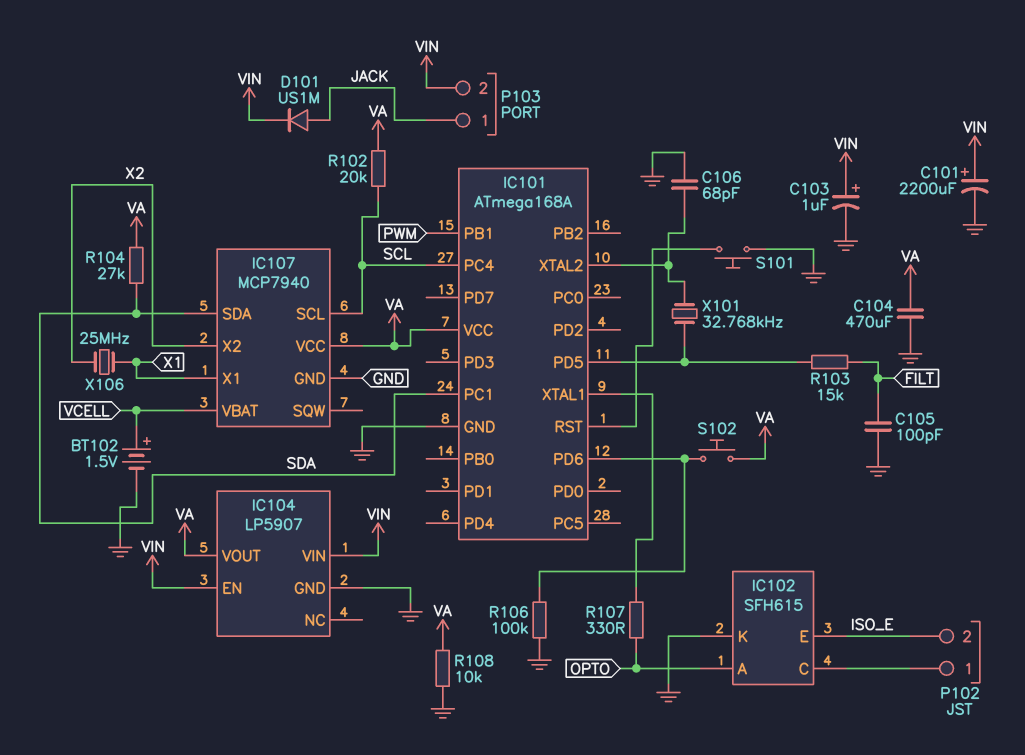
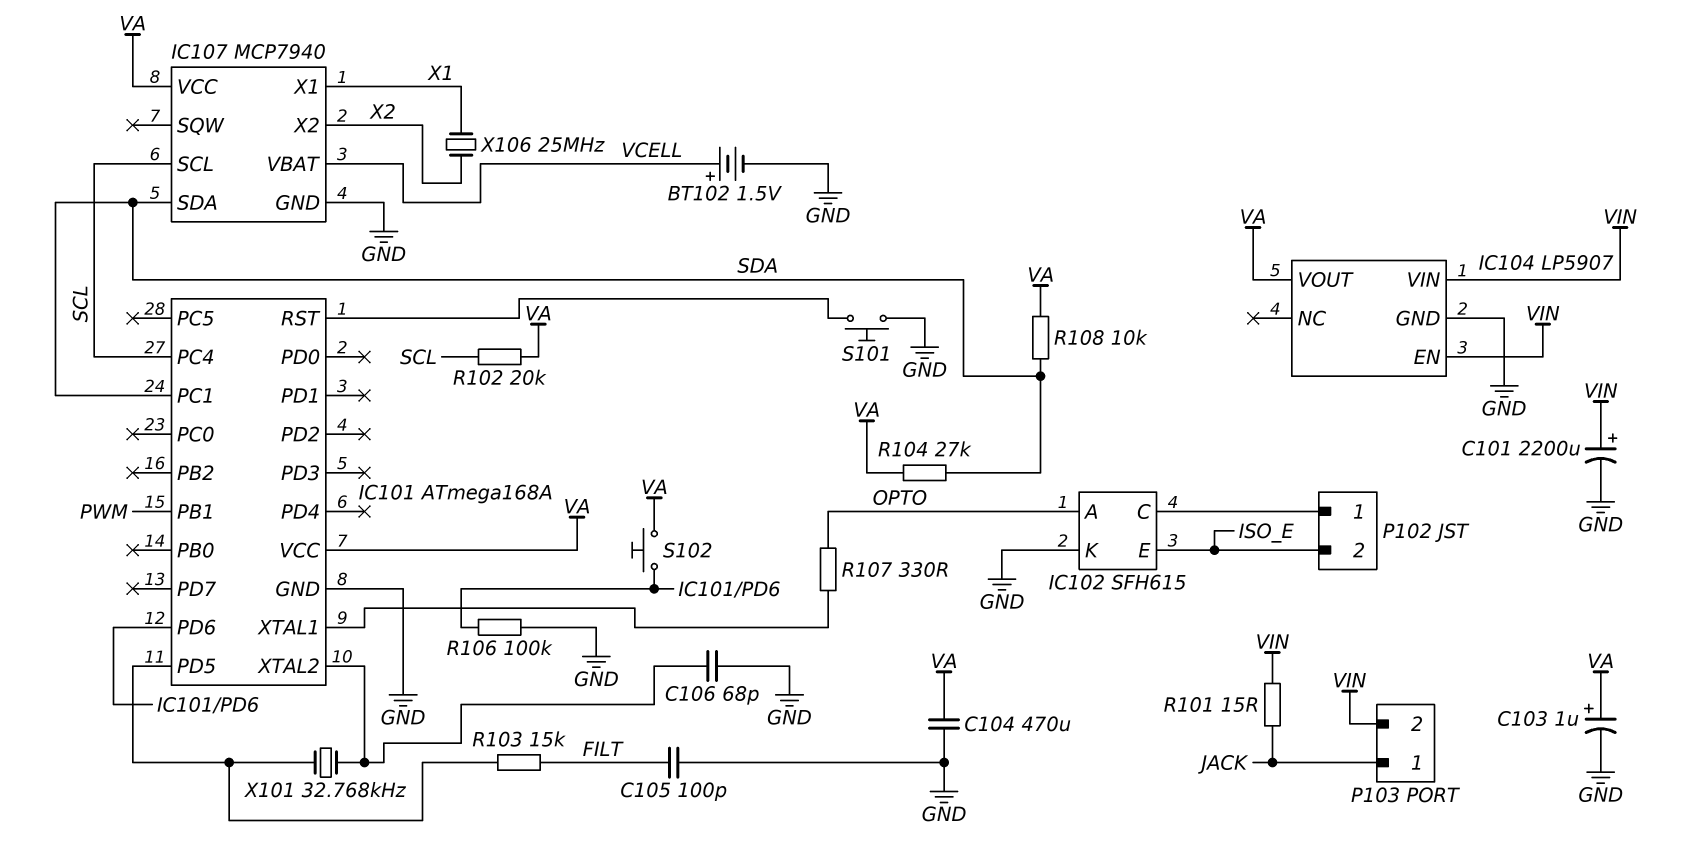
C103: 1uF (plus VIN, minus GND) -> 1uF (plus VA, minus GND)
D101: diode US1M (A JACK, K VIN) -> none
R101: none -> 15 (JACK, VIN)
R108: 10k (GND, VA) -> 10k (SDA, VA)

